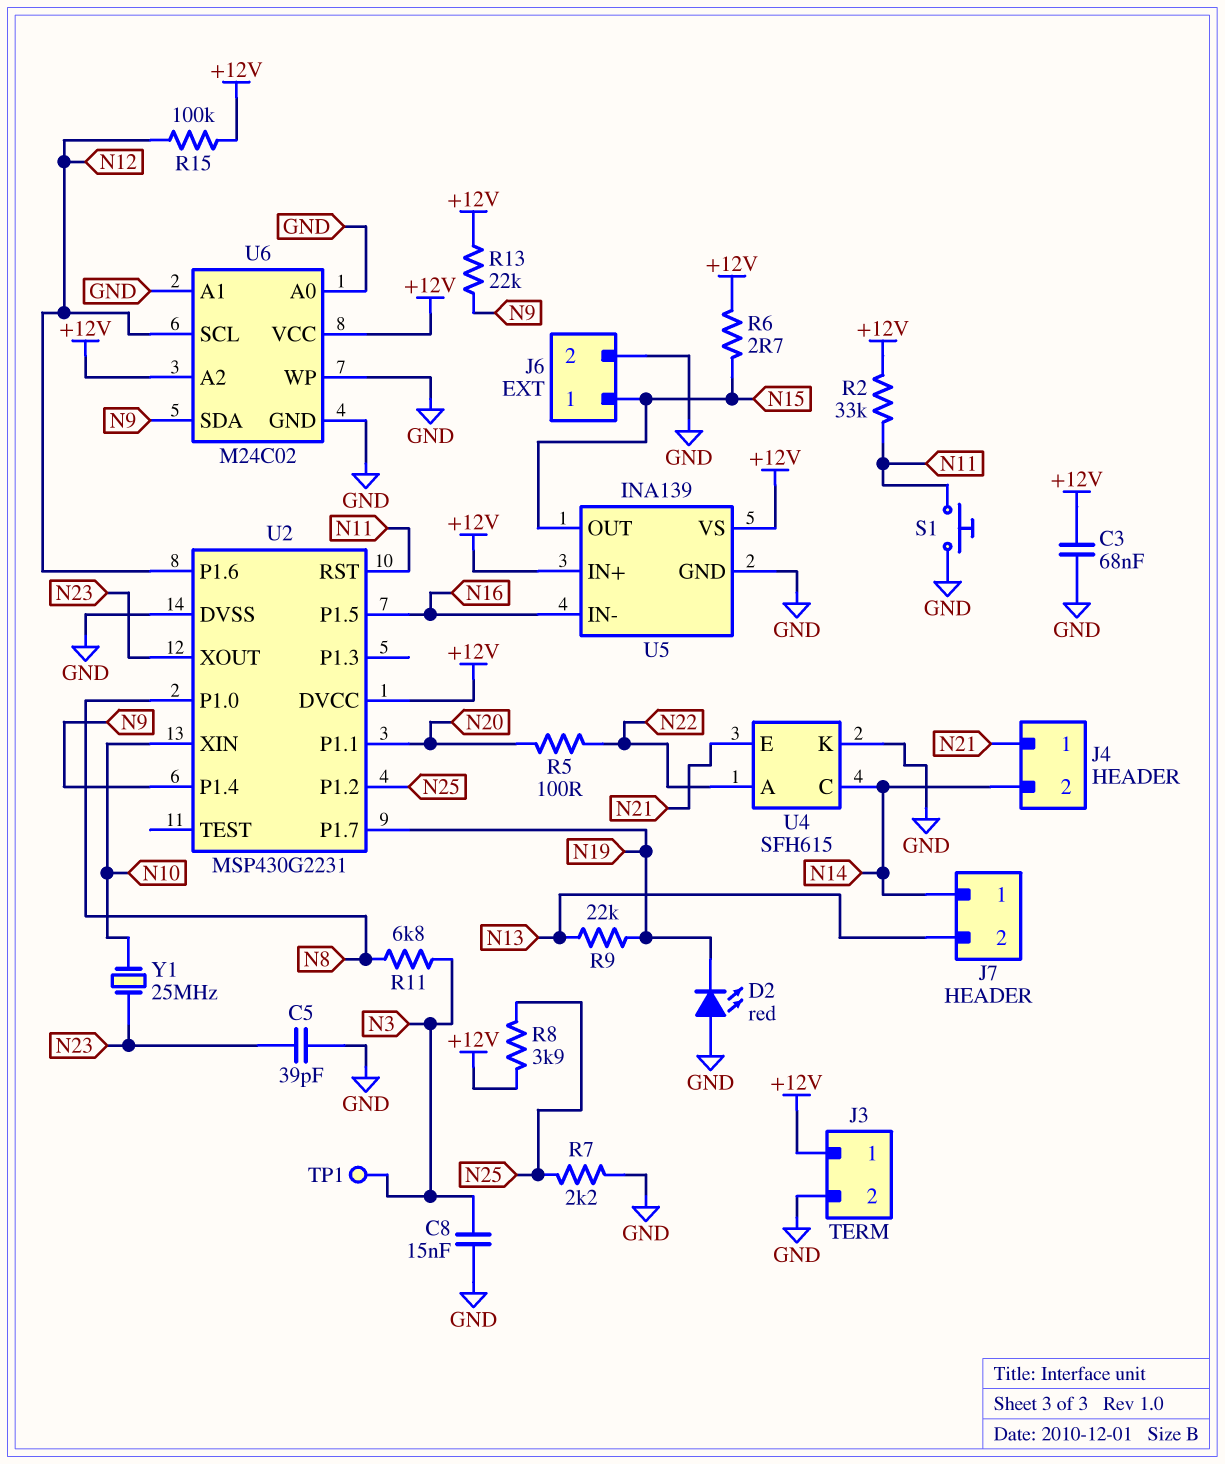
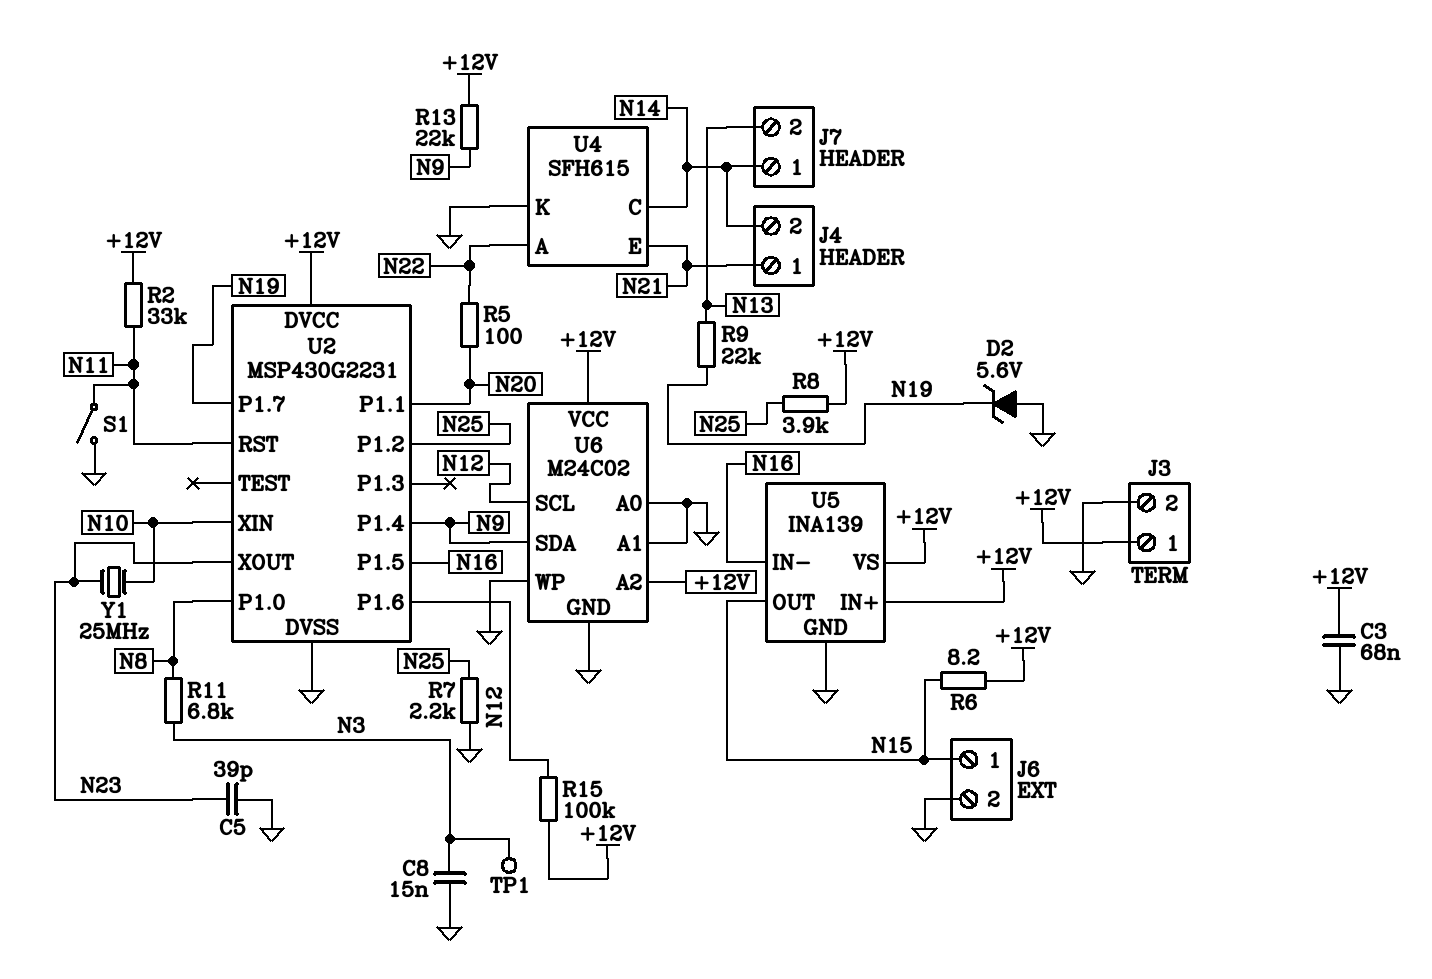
D2: LED red (A GND, K N19) -> zener 5.6V (A GND, K N19)
R6: 2.7 (+12V, N15) -> 8.2 (+12V, N15)
S1: button (GND, N11) -> switch (GND, N11)

